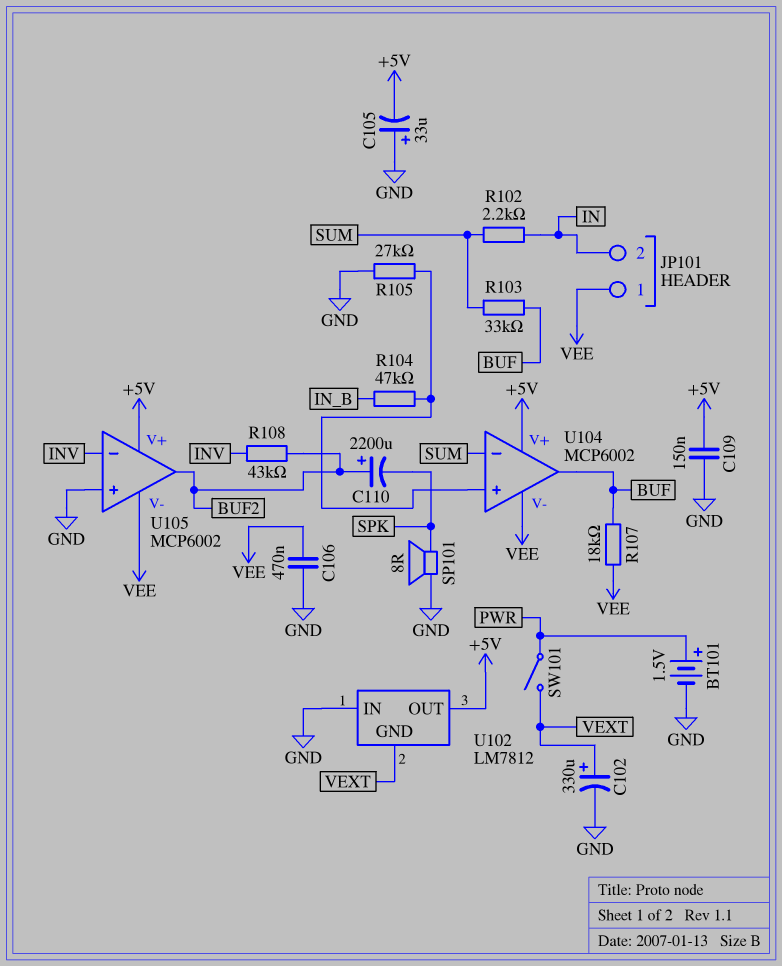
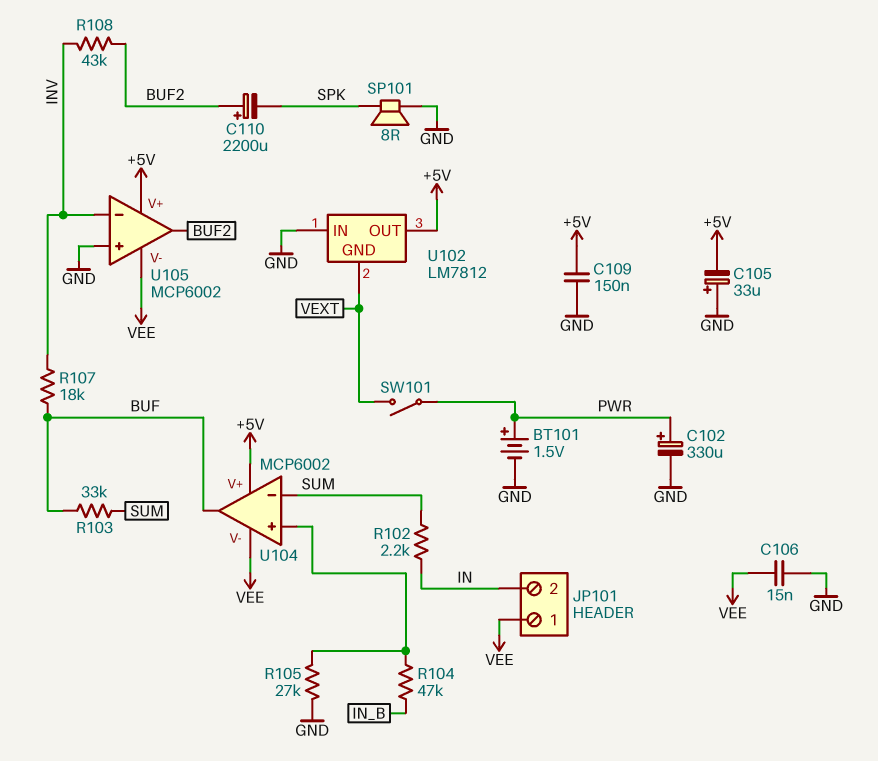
C102: 330uF (plus VEXT, minus GND) -> 330uF (plus PWR, minus GND)
C106: 470nF (GND, VEE) -> 15nF (GND, VEE)
R107: 18k (BUF, VEE) -> 18k (BUF, INV)

